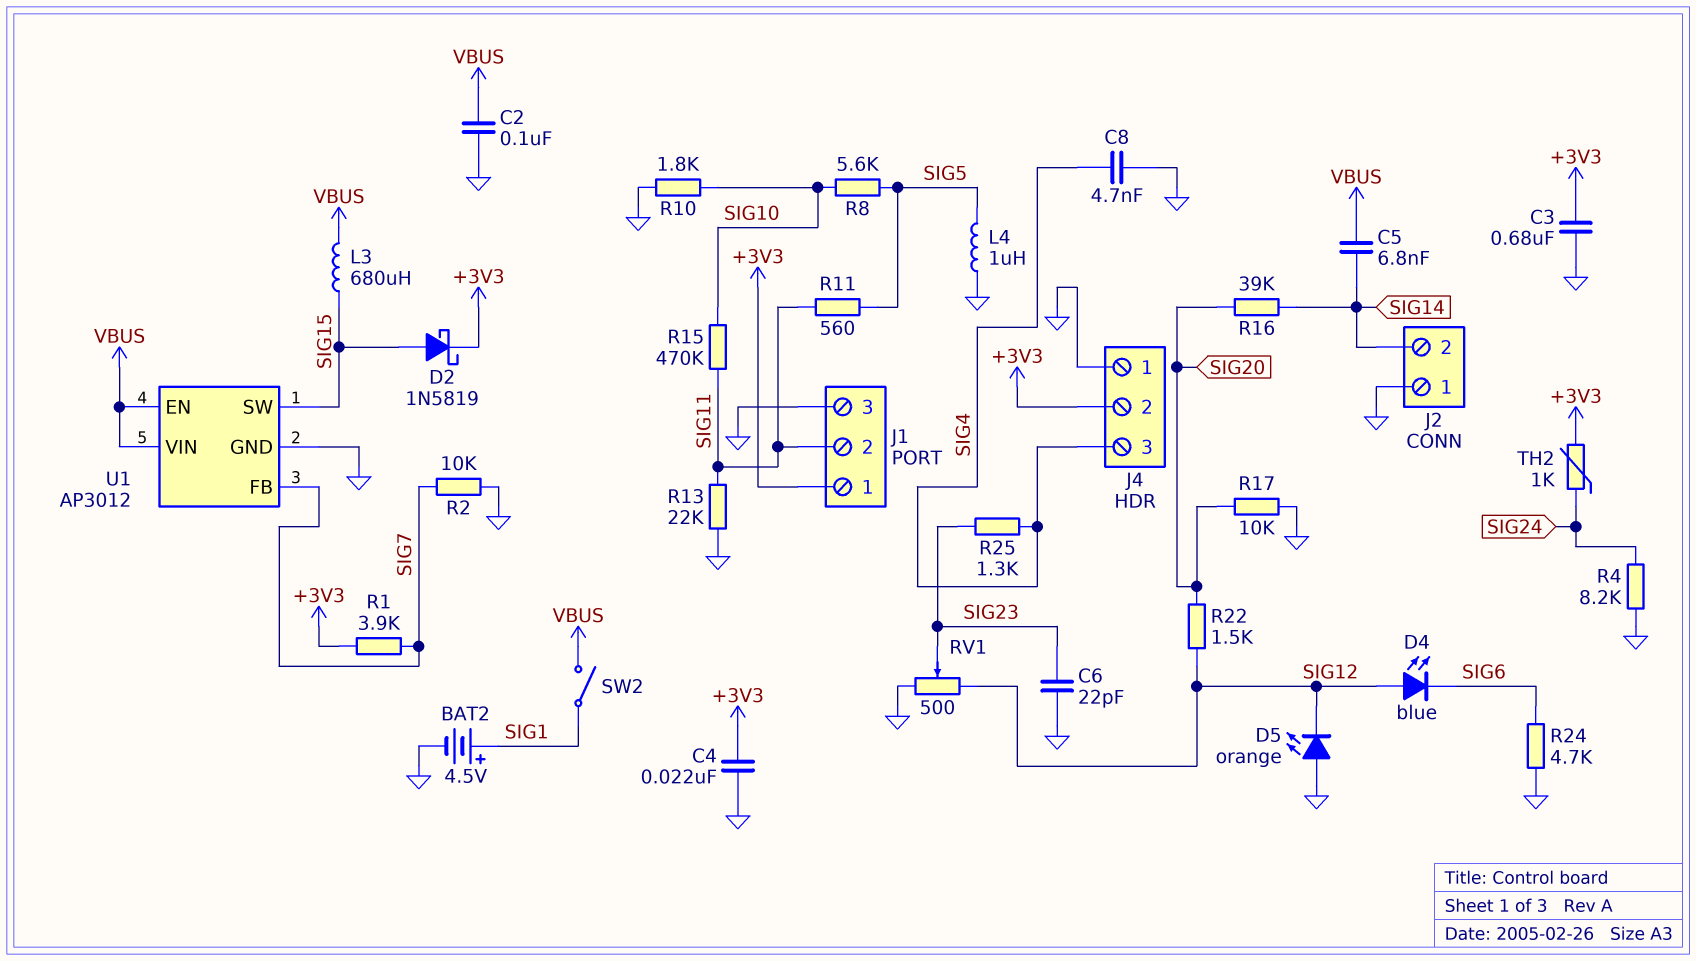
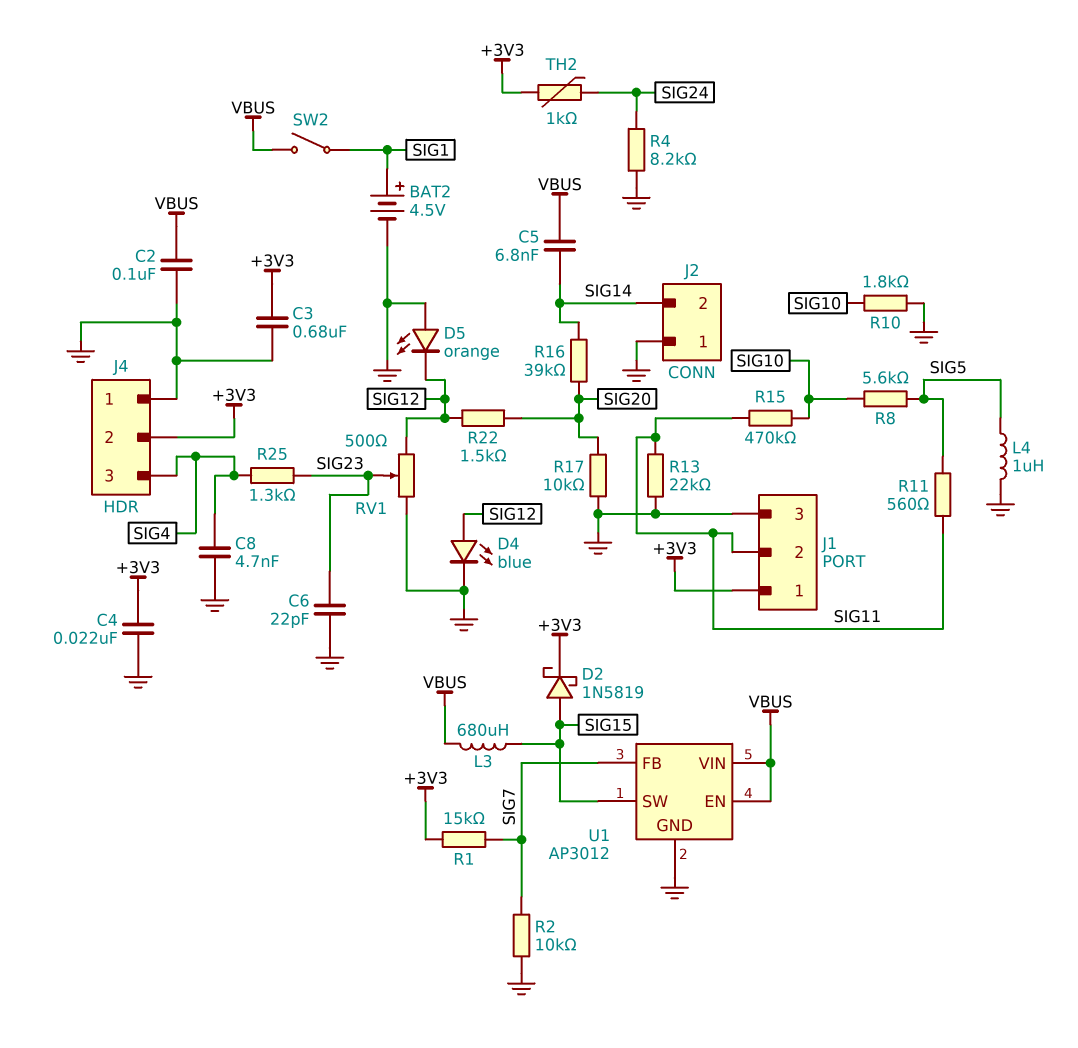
D4: LED blue (A SIG12, K SIG6) -> LED blue (A SIG12, K GND)
R1: 3.9k (+3V3, SIG7) -> 15k (+3V3, SIG7)
R24: 4.7k (GND, SIG6) -> none

